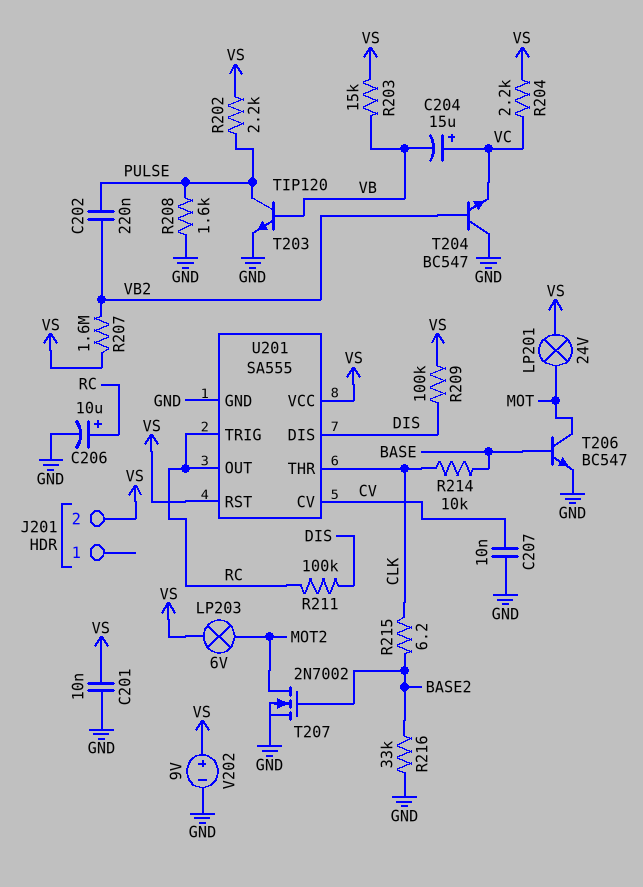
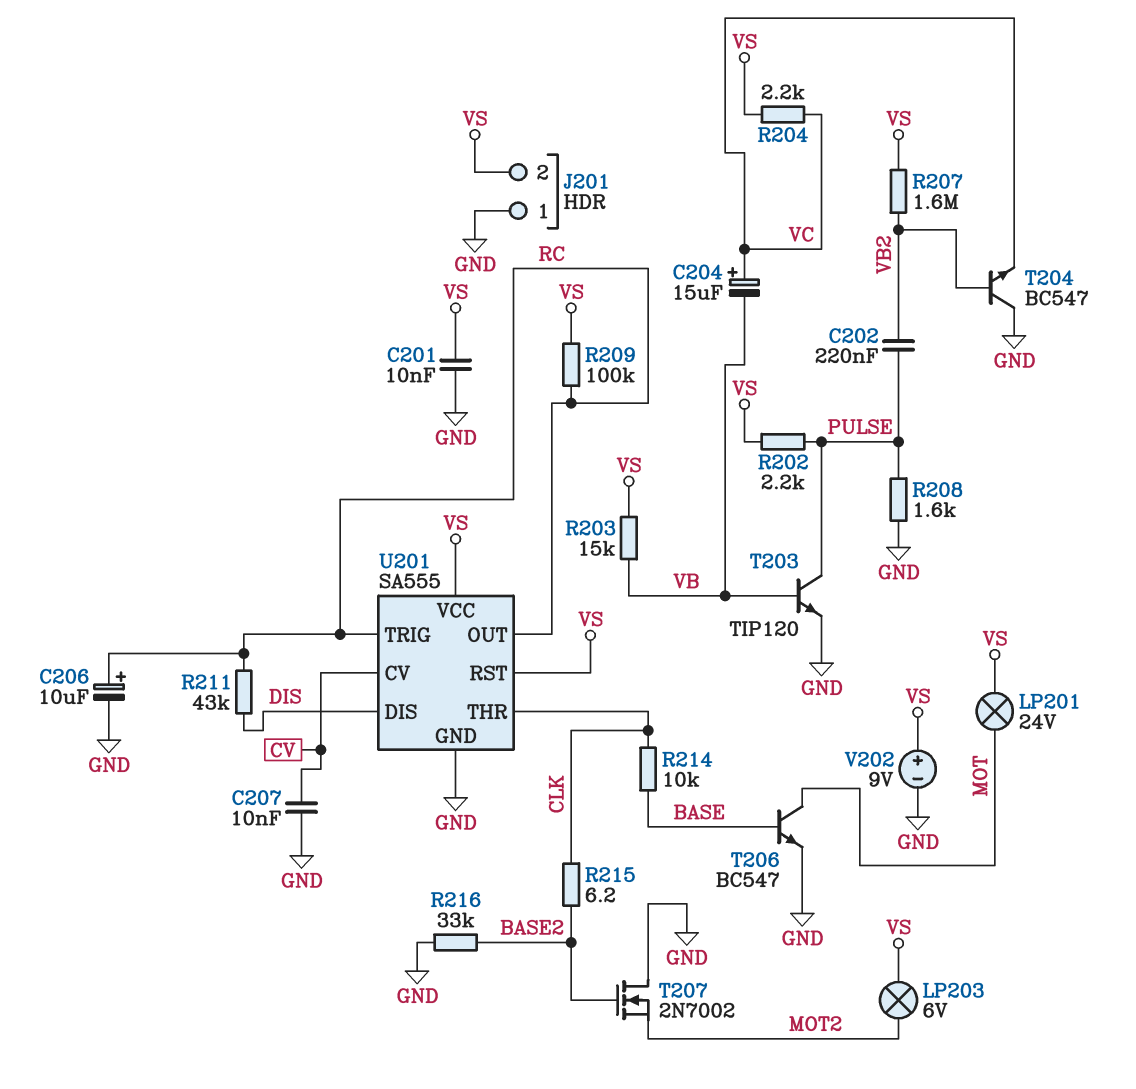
J201 pin 1: none -> GND
R209: 100k (DIS, VS) -> 100k (RC, VS)
R211: 100k (DIS, RC) -> 43k (DIS, RC)
T207: NMOS 2N7002 (G BASE2, D MOT2, S GND) -> NMOS 2N7002 (G BASE2, D GND, S MOT2)

